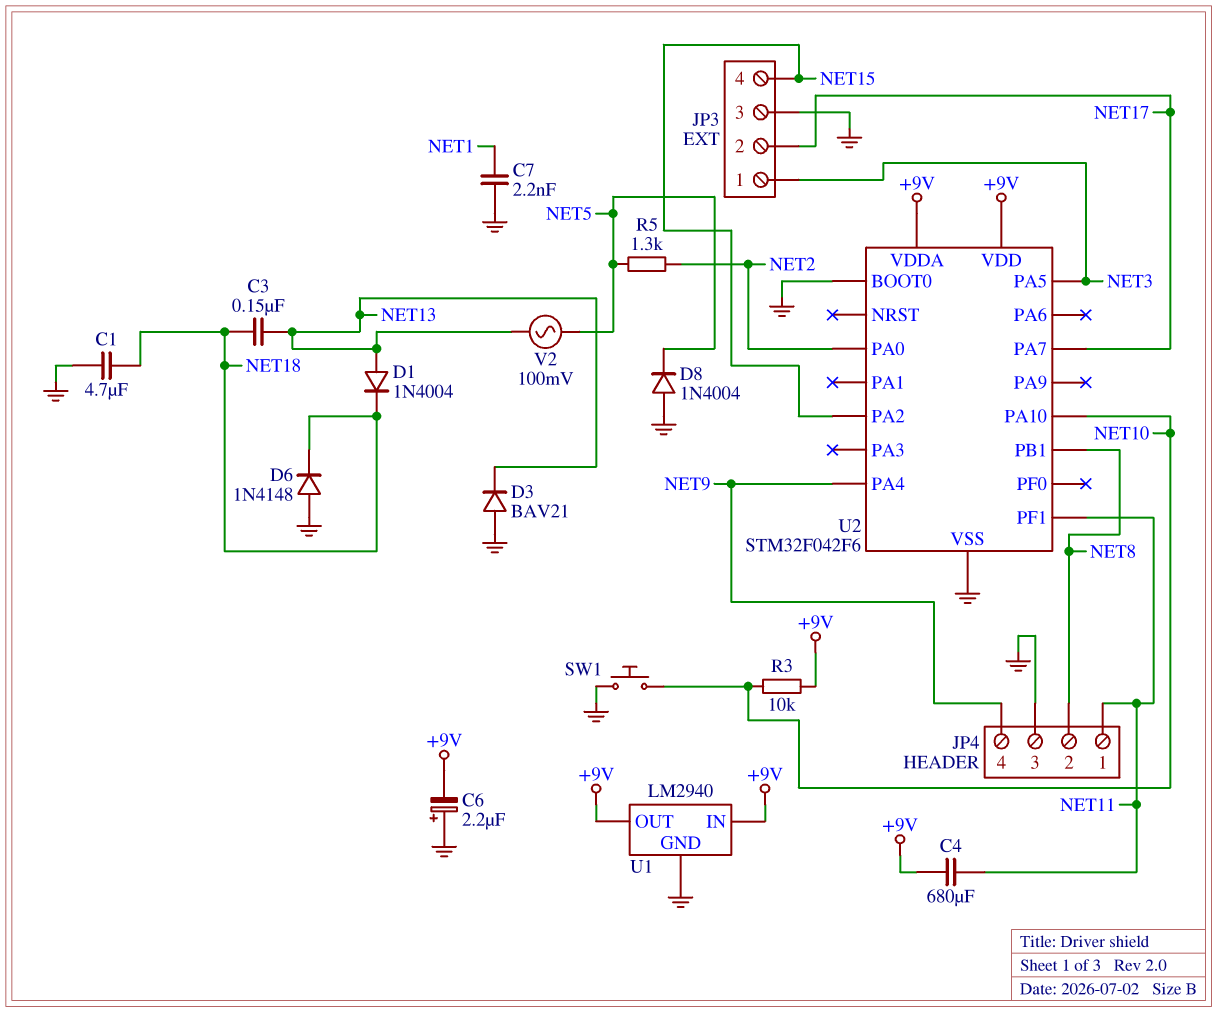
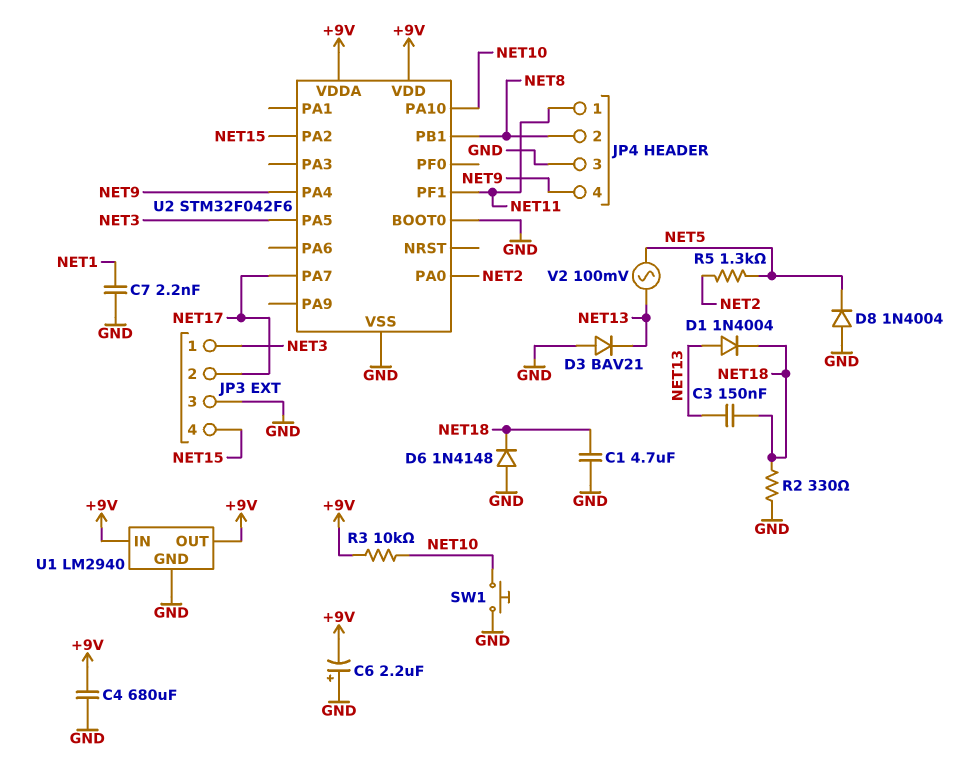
C4: 680uF (+9V, NET11) -> 680uF (+9V, GND)
R2: none -> 330 (GND, NET18)

